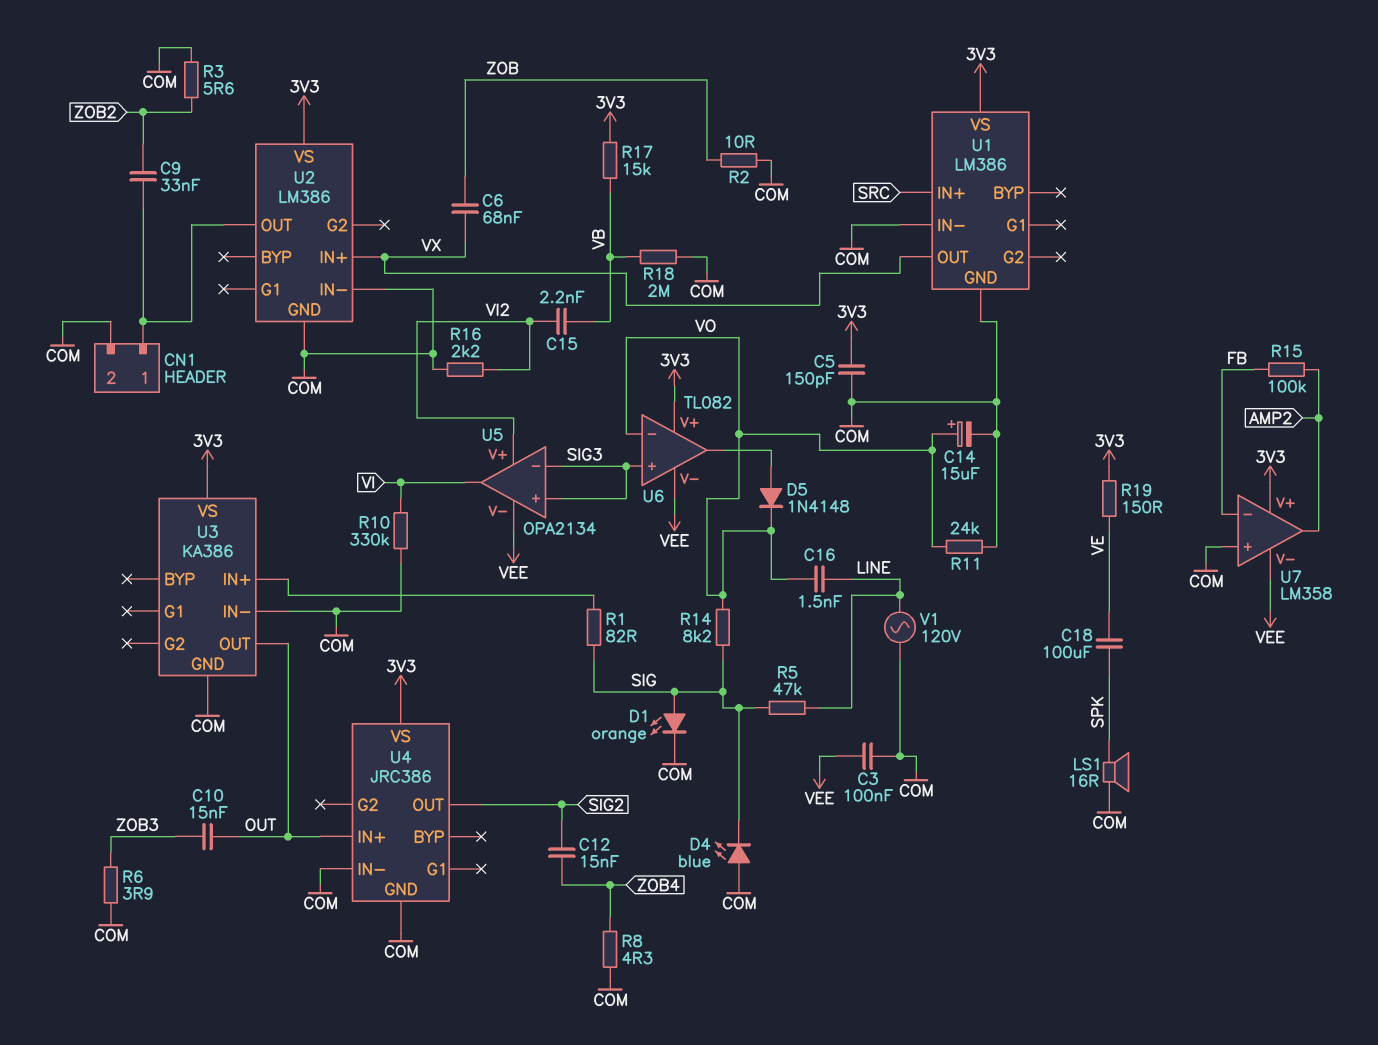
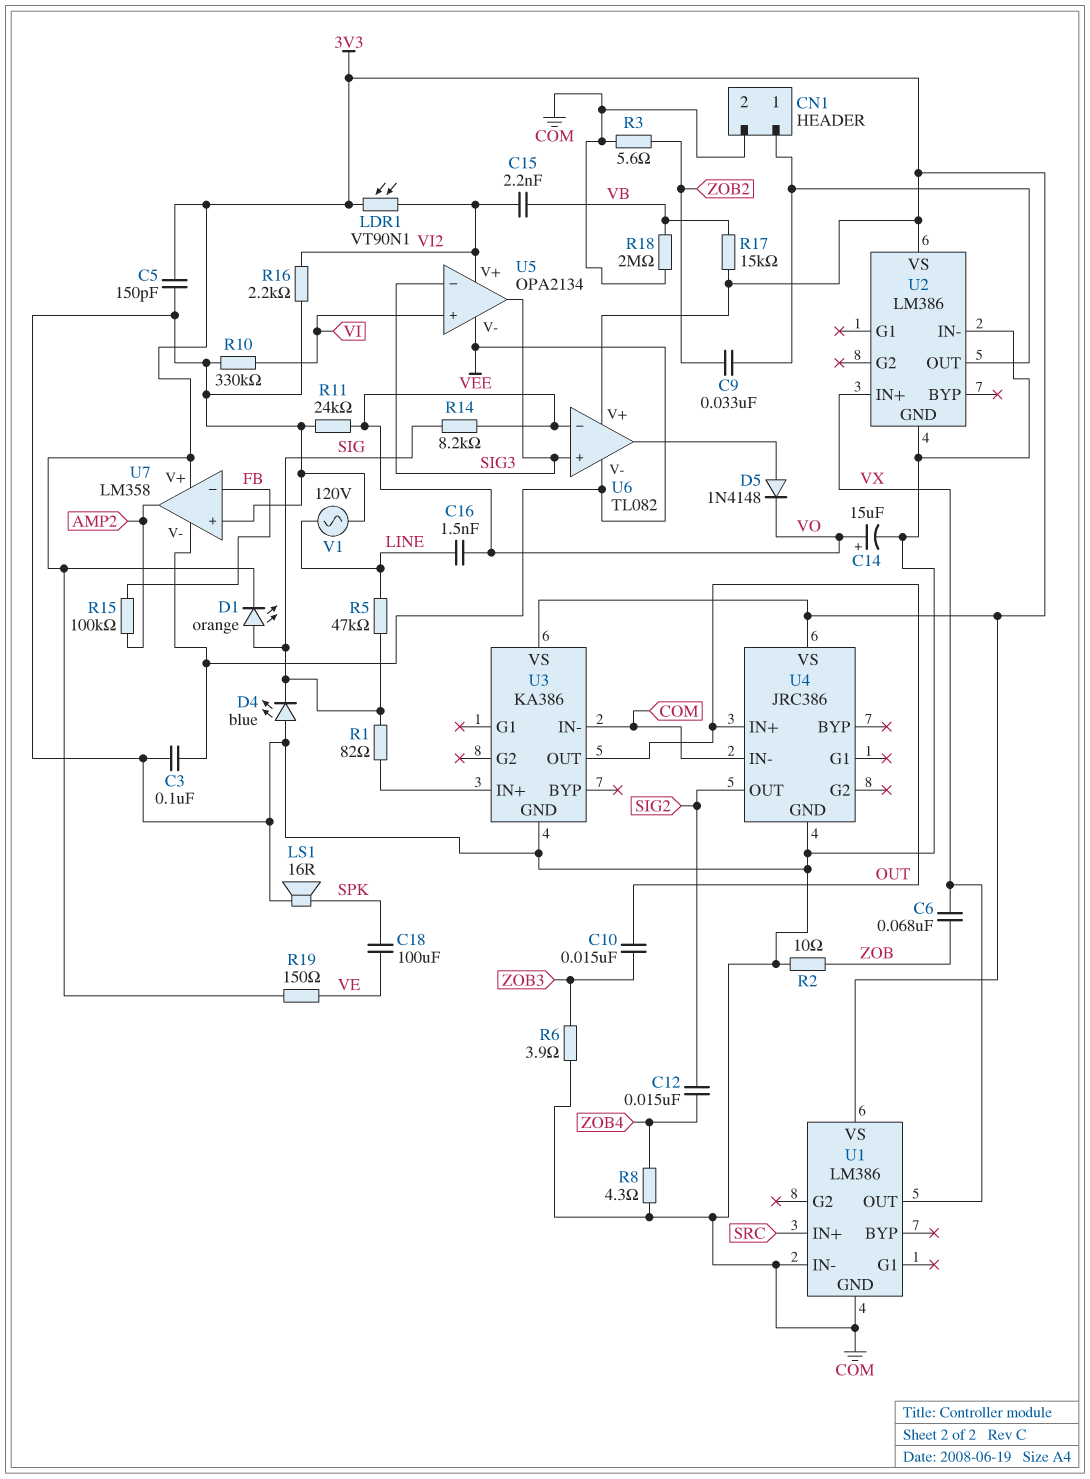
D1: LED orange (A SIG, K COM) -> LED orange (A SIG, K 3V3)
LDR1: none -> VT90N1 (3V3, VI2)
U5 pin in+: SIG3 -> VI
U5 pin out: VI -> SIG3

